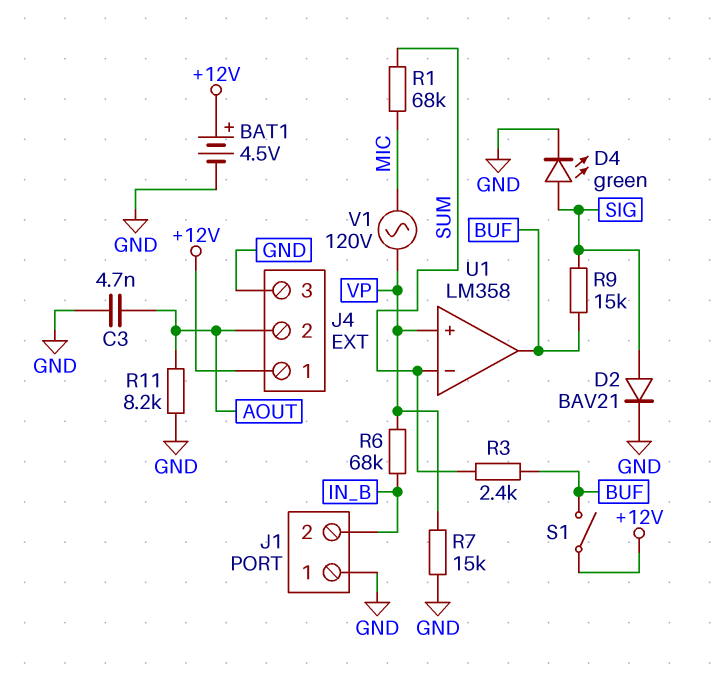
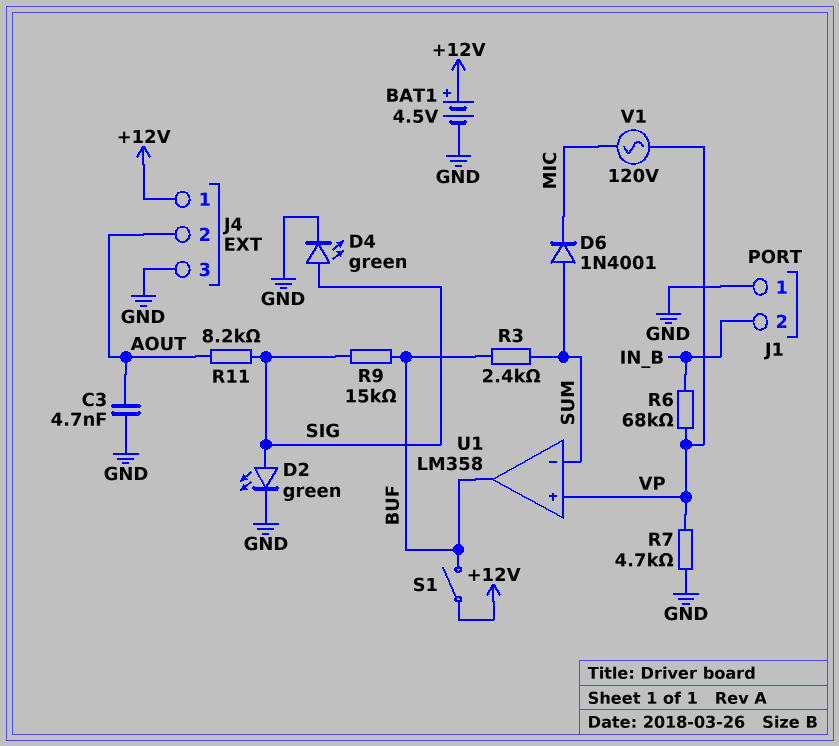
D2: diode BAV21 (A SIG, K GND) -> LED green (A SIG, K GND)
D6: none -> diode 1N4001 (A SUM, K MIC)
R1: 68k (MIC, SUM) -> none
R7: 15k (GND, VP) -> 4.7k (GND, VP)
R11: 8.2k (AOUT, GND) -> 8.2k (AOUT, SIG)

